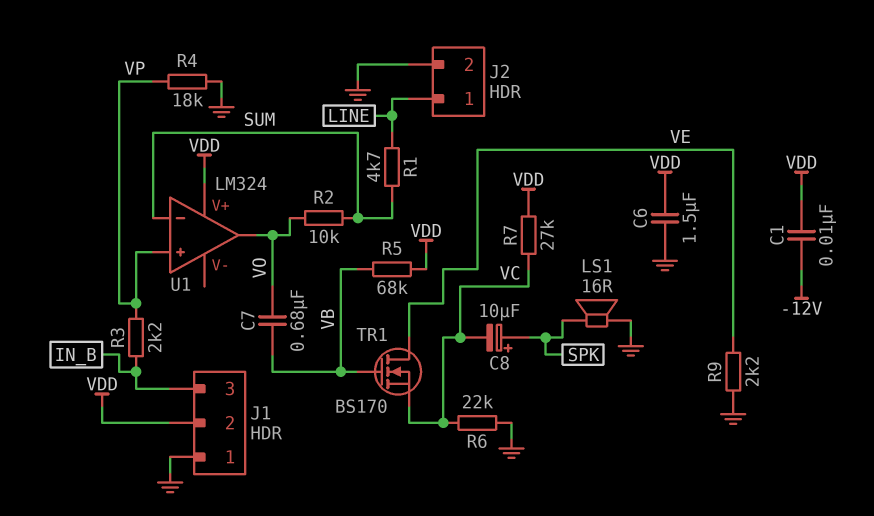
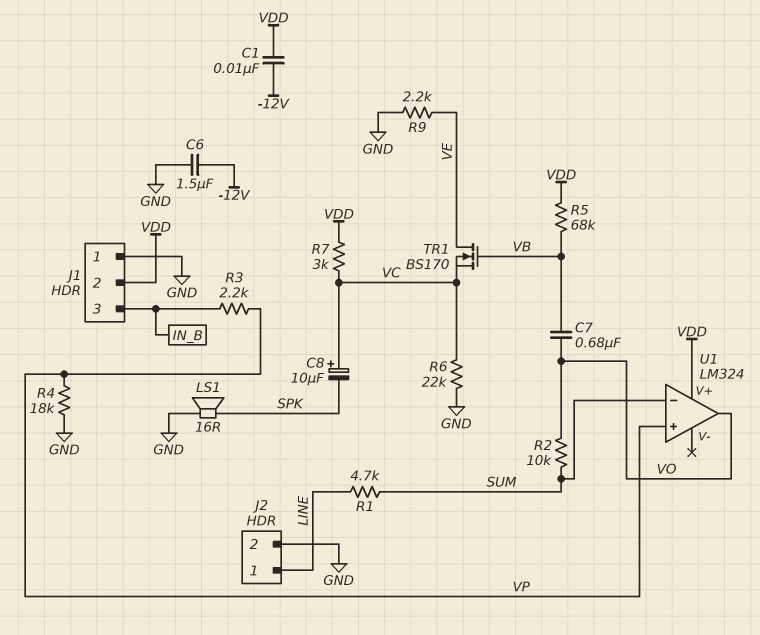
C6: 1.5uF (GND, VDD) -> 1.5uF (-12V, GND)
C8: 10uF (plus SPK, minus VC) -> 10uF (plus VC, minus SPK)
R7: 27k (VC, VDD) -> 3k (VC, VDD)

